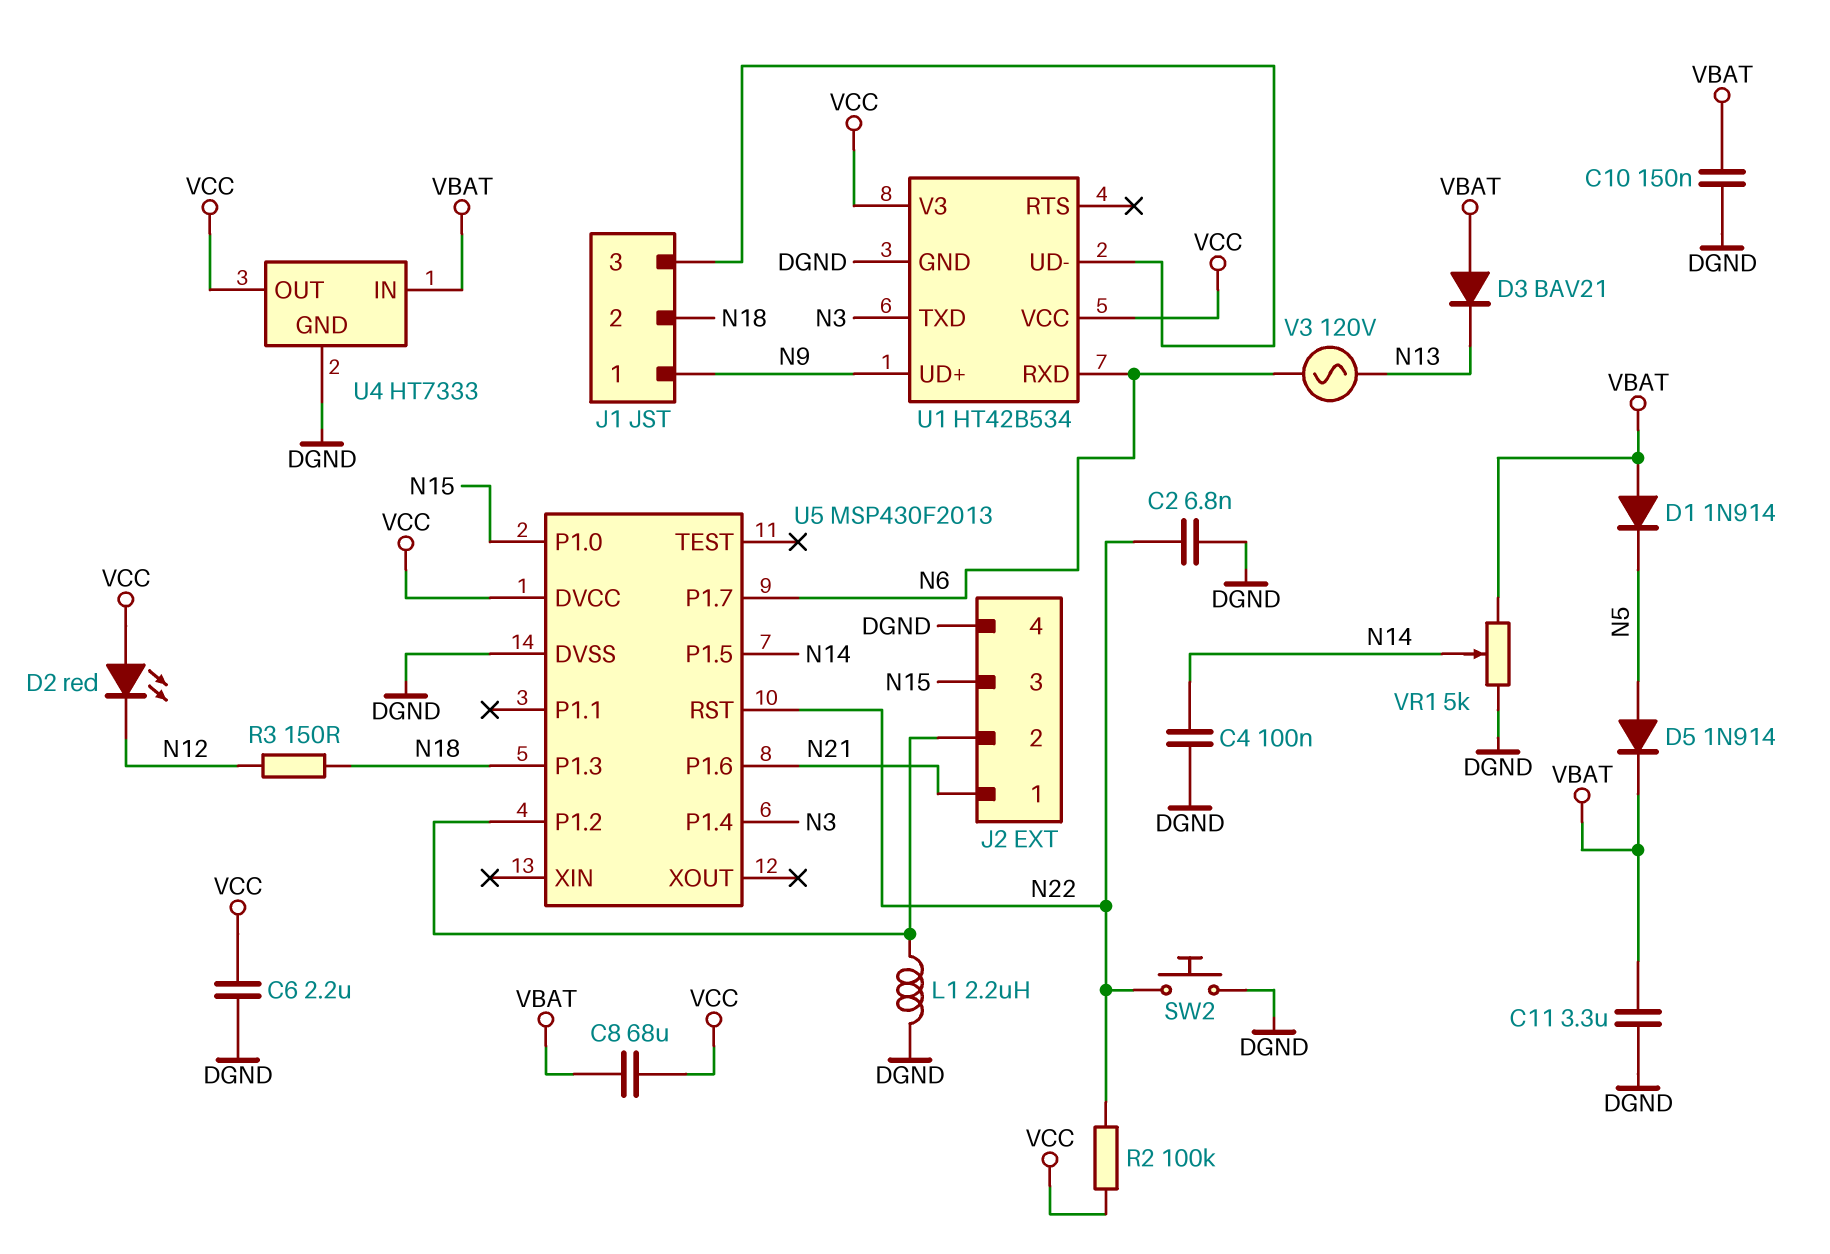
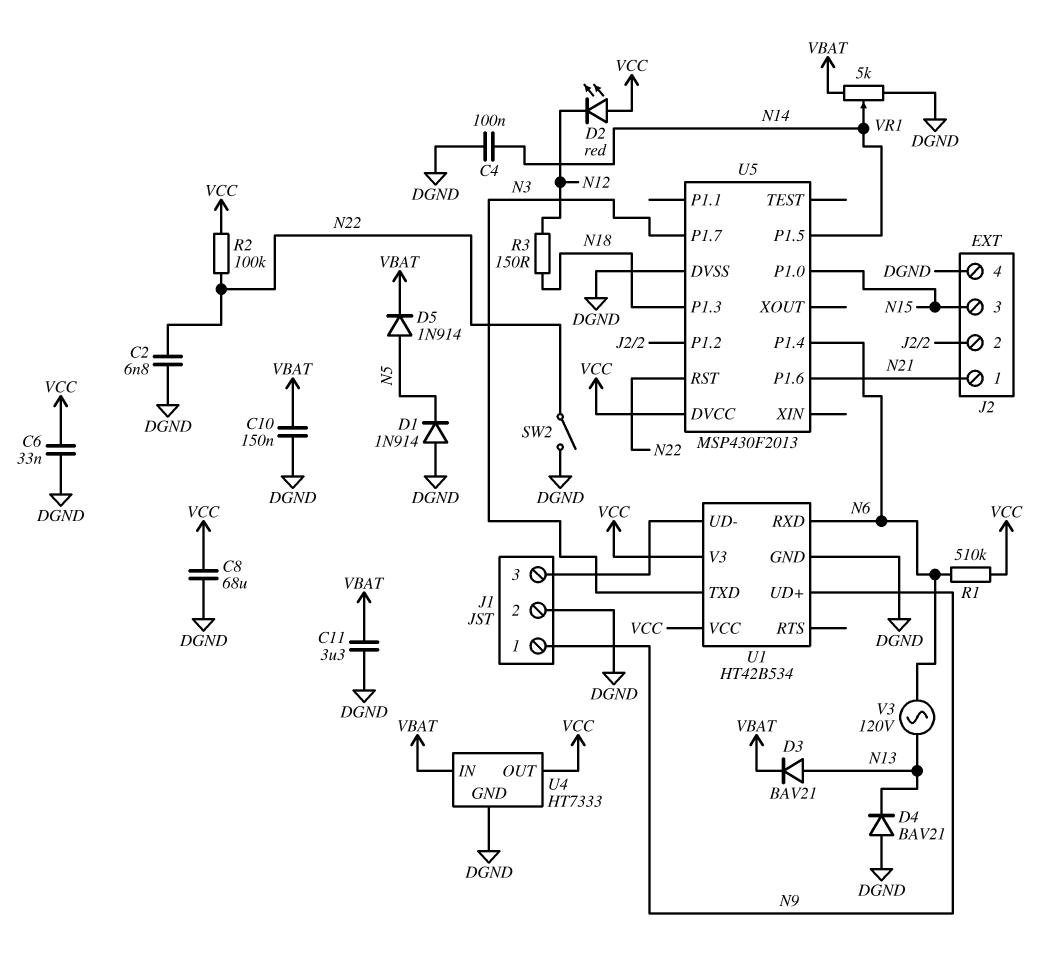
C6: 2.2uF (DGND, VCC) -> 33nF (DGND, VCC)
C8: 68uF (VBAT, VCC) -> 68uF (DGND, VCC)
D1: diode 1N914 (A VBAT, K N5) -> diode 1N914 (A DGND, K N5)
D3: diode BAV21 (A VBAT, K N13) -> diode BAV21 (A N13, K VBAT)
D4: none -> diode BAV21 (A DGND, K N13)
J1 pin 2: N18 -> DGND
L1: 2.2uH (DGND, J2/2) -> none
R1: none -> 510k (N6, VCC)
SW2: button (DGND, N22) -> switch (DGND, N22)
U5 pin P1.4: N3 -> N6
U5 pin P1.7: N6 -> N3

